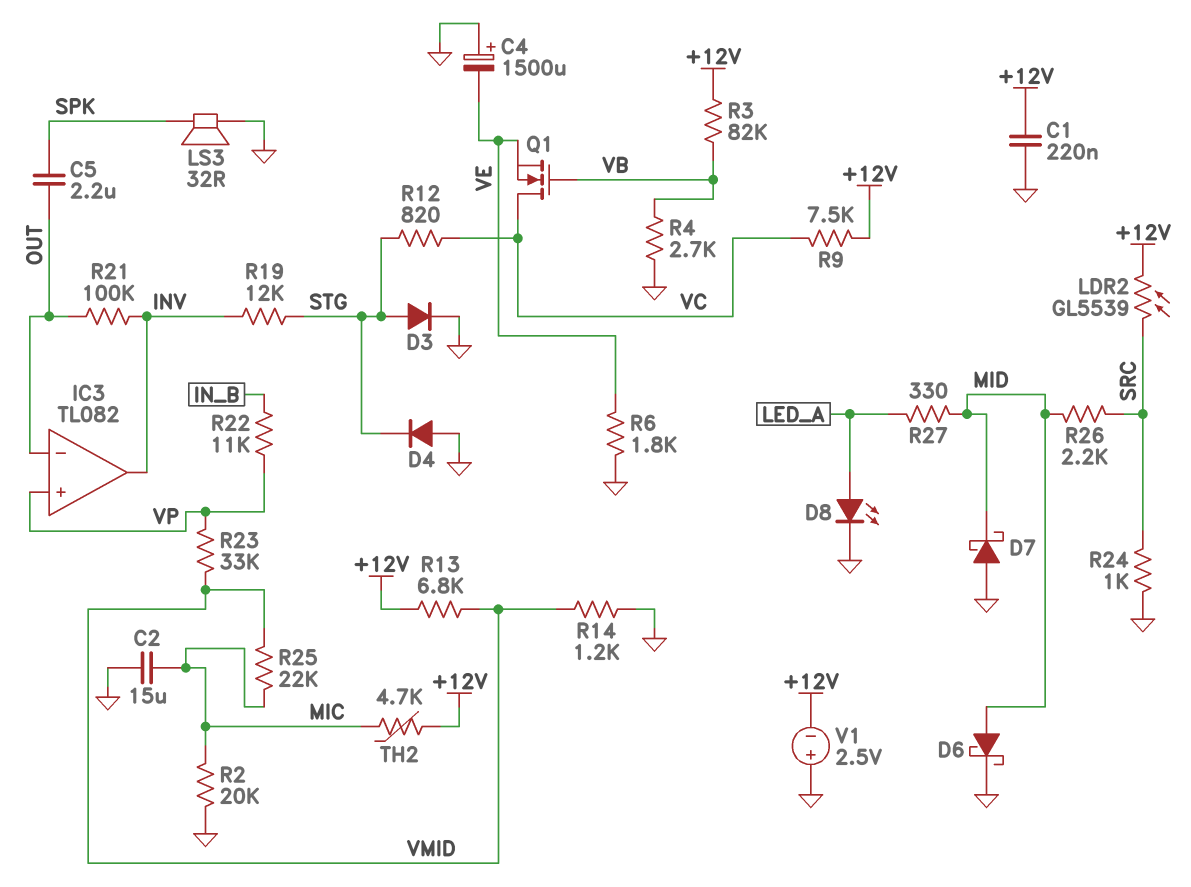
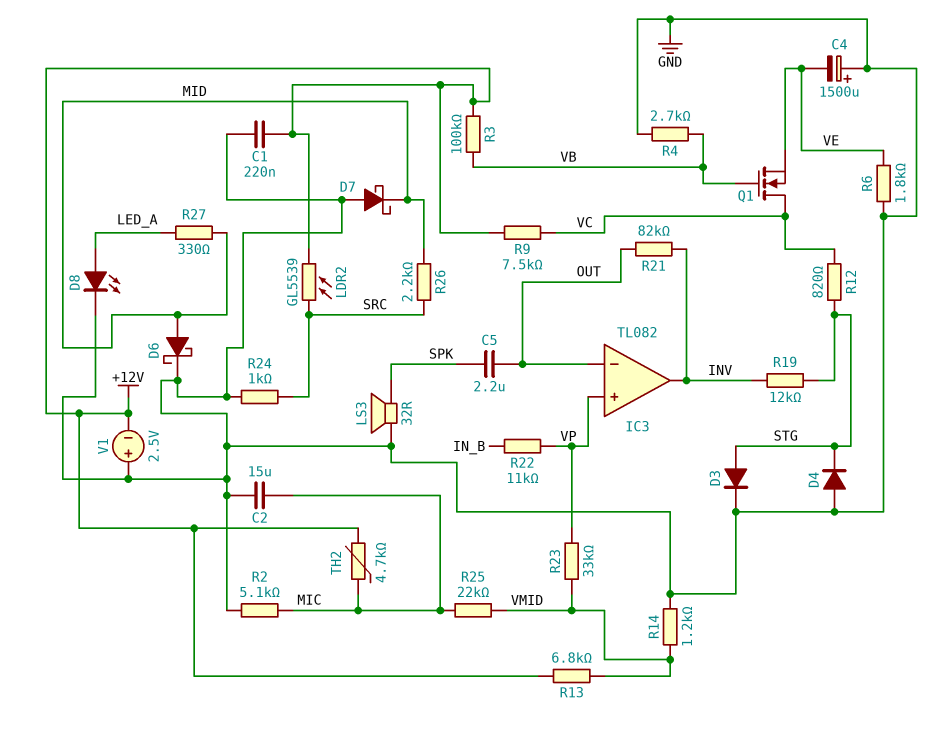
R2: 20k (GND, MIC) -> 5.1k (GND, MIC)
R3: 82k (+12V, VB) -> 100k (+12V, VB)
R21: 100k (INV, OUT) -> 82k (INV, OUT)

